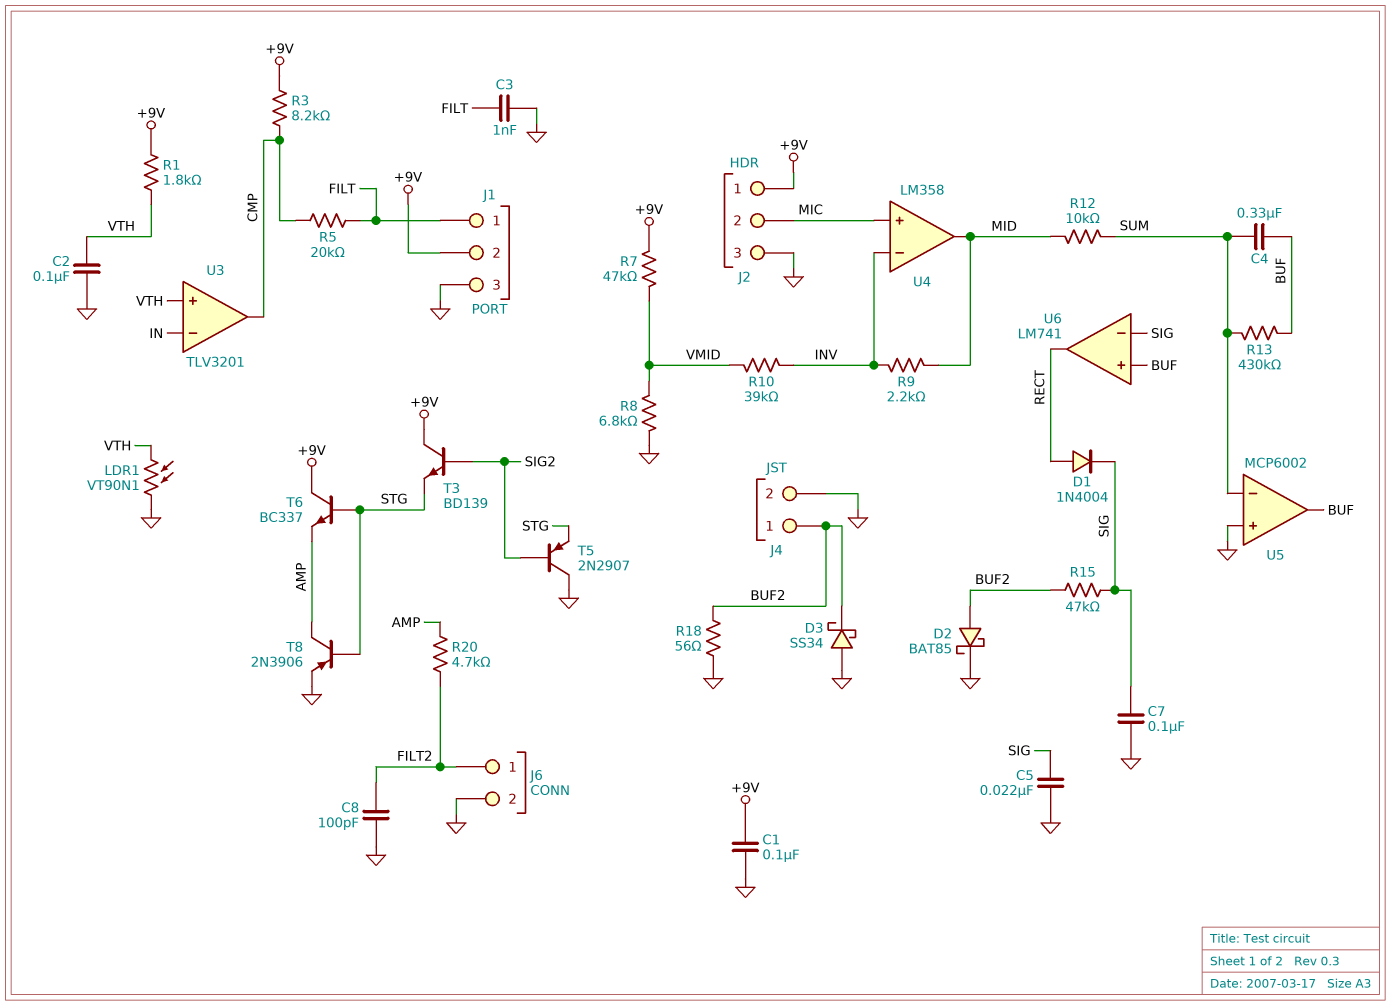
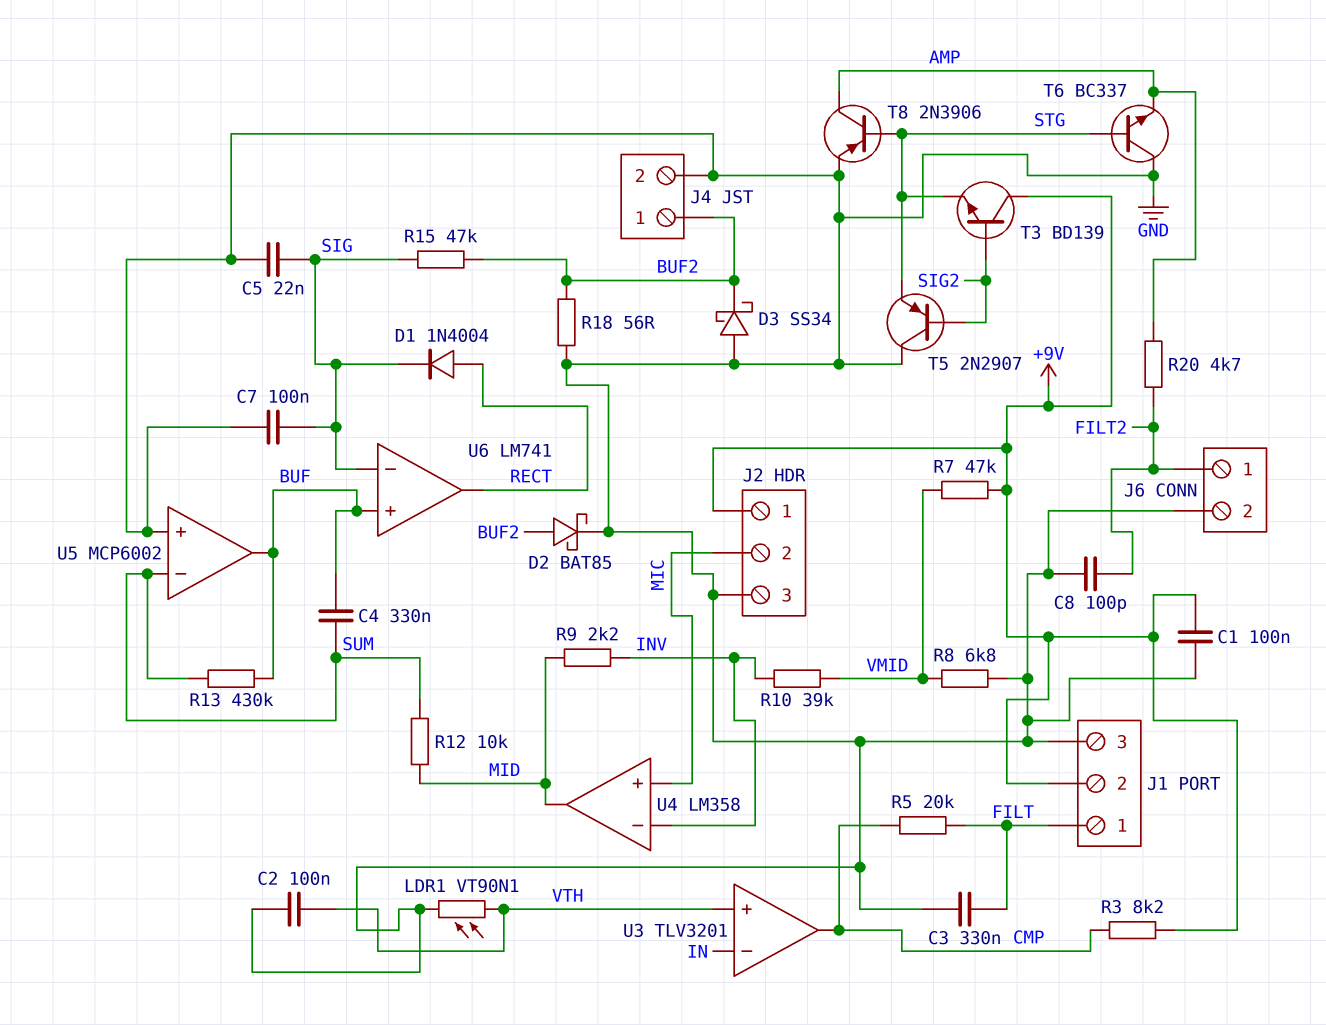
C3: 1nF (FILT, GND) -> 330nF (FILT, GND)
R1: 1.8k (+9V, VTH) -> none
T6: NPN BC337 (B STG, C +9V, E AMP) -> NPN BC337 (B STG, C GND, E AMP)

